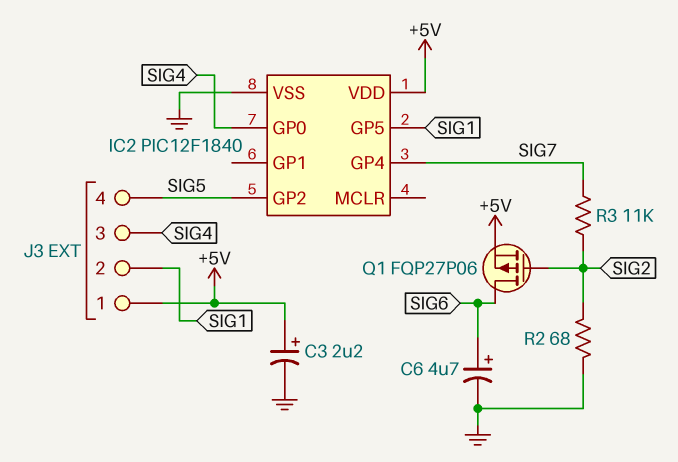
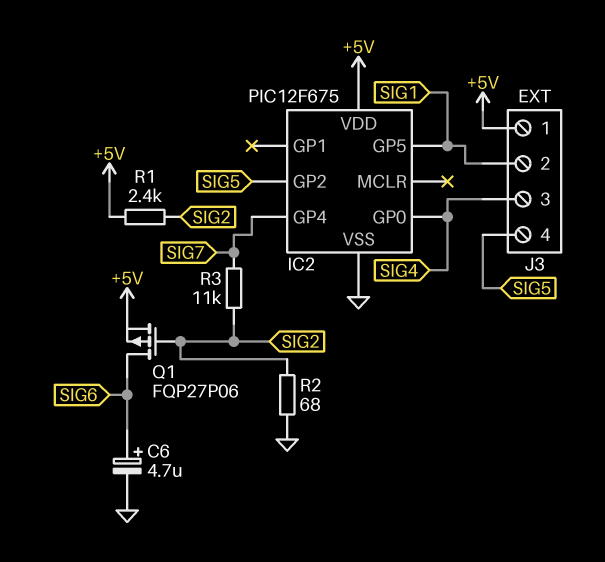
C3: 2.2uF (plus +5V, minus GND) -> none
IC2: PIC12F1840 -> PIC12F675
R1: none -> 2.4k (+5V, SIG2)

